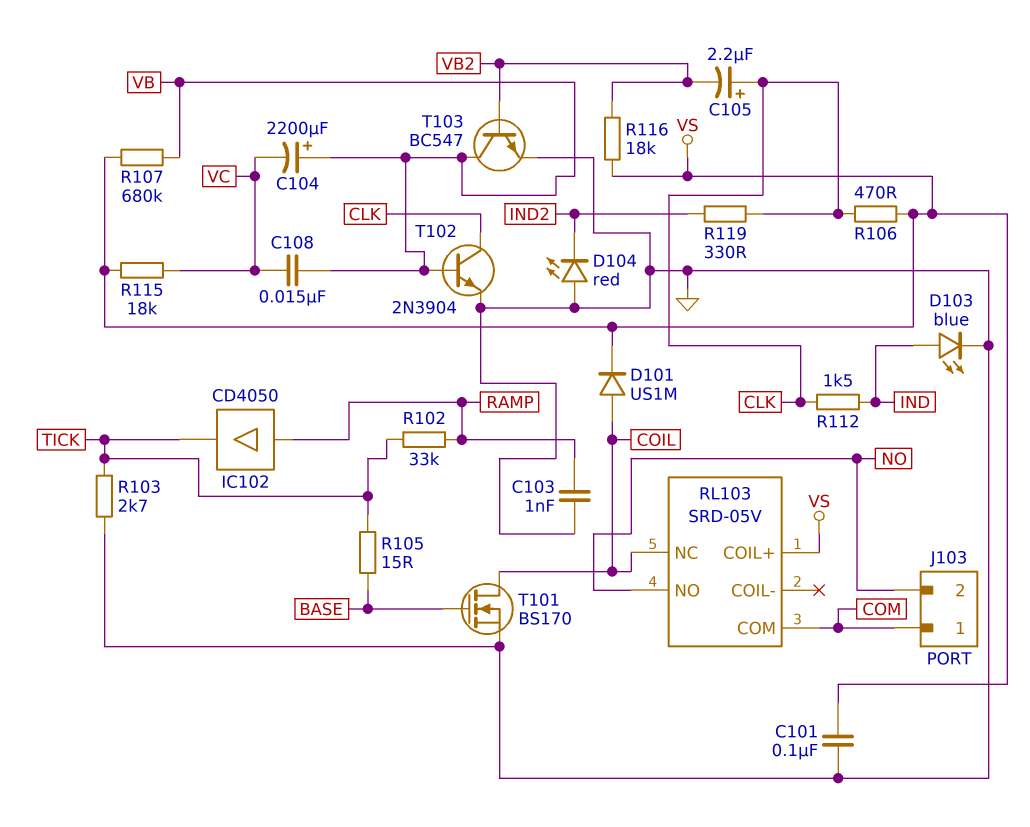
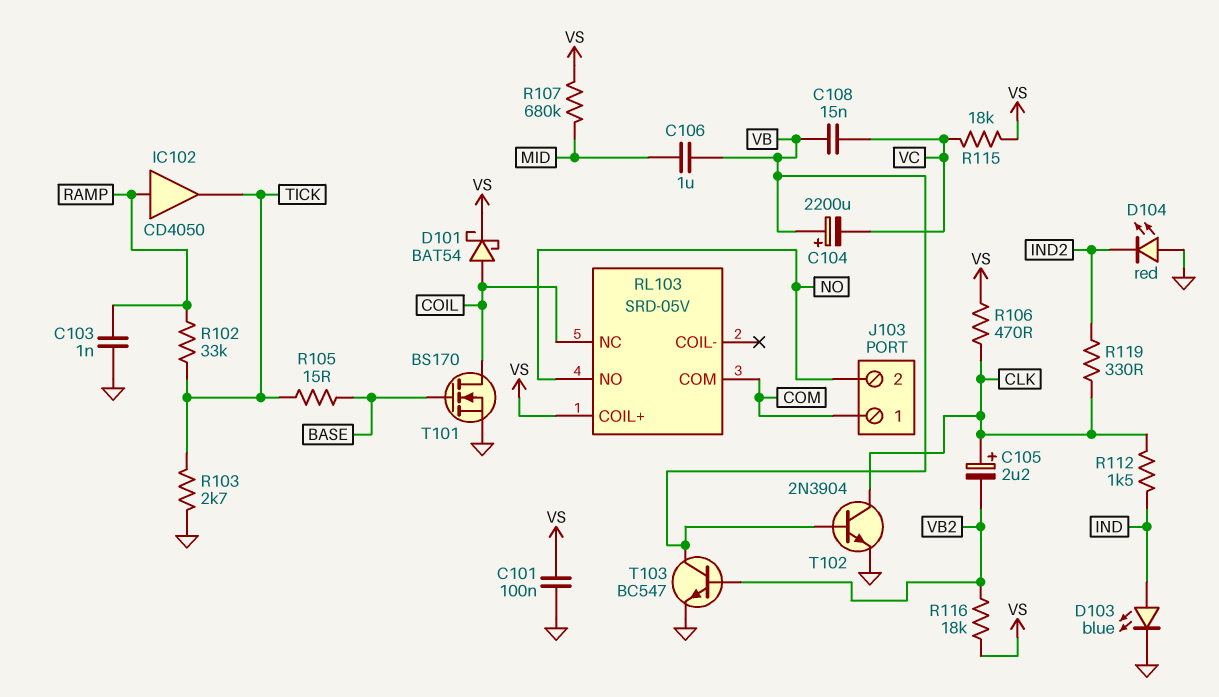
C106: none -> 1uF (MID, VB)
D101: diode US1M (A COIL, K VS) -> schottky BAT54 (A COIL, K VS)
R107: 680k (VB, VS) -> 680k (MID, VS)

